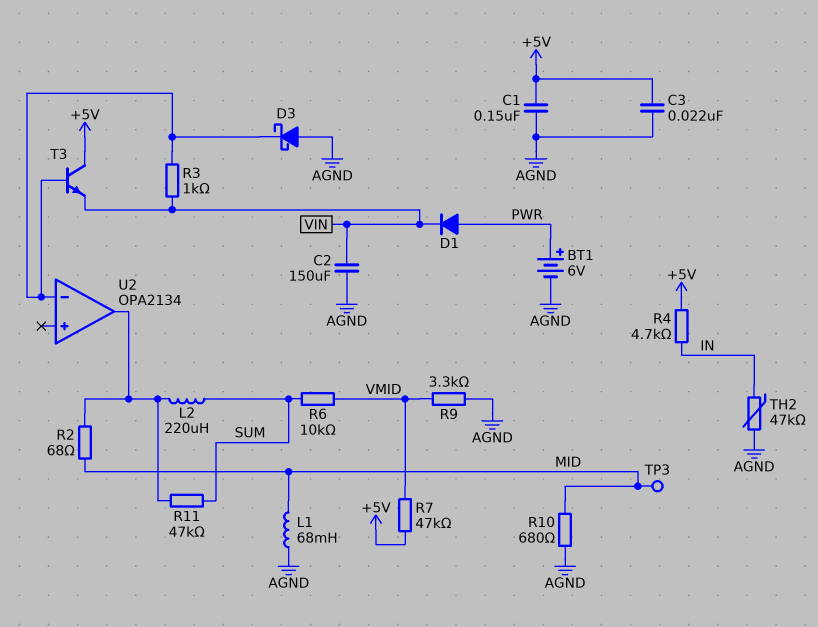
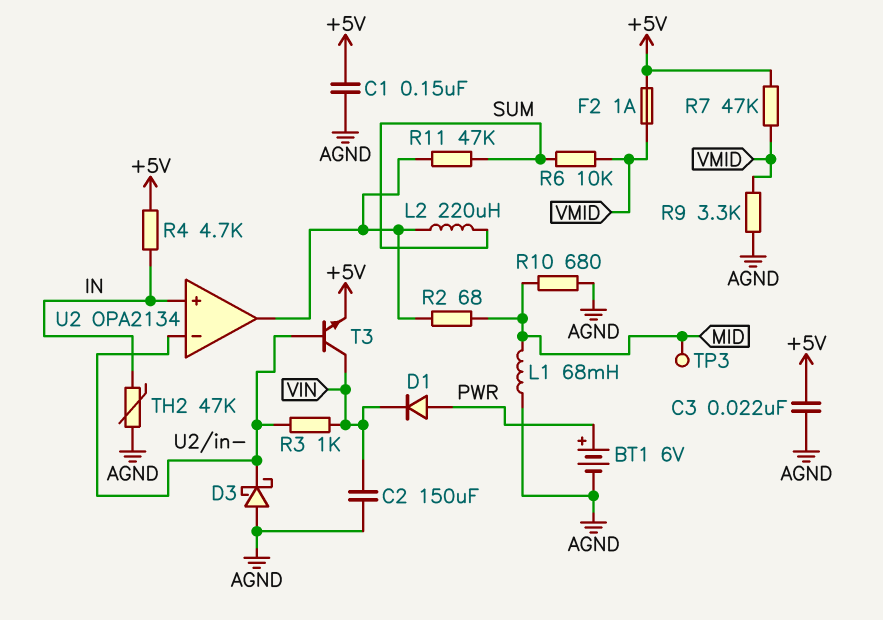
F2: none -> 1A (+5V, VMID)
T3: NPN (B U2/in-, C +5V, E VIN) -> NPN (B U2/in-, C VIN, E +5V)
U2 pin in+: none -> IN

